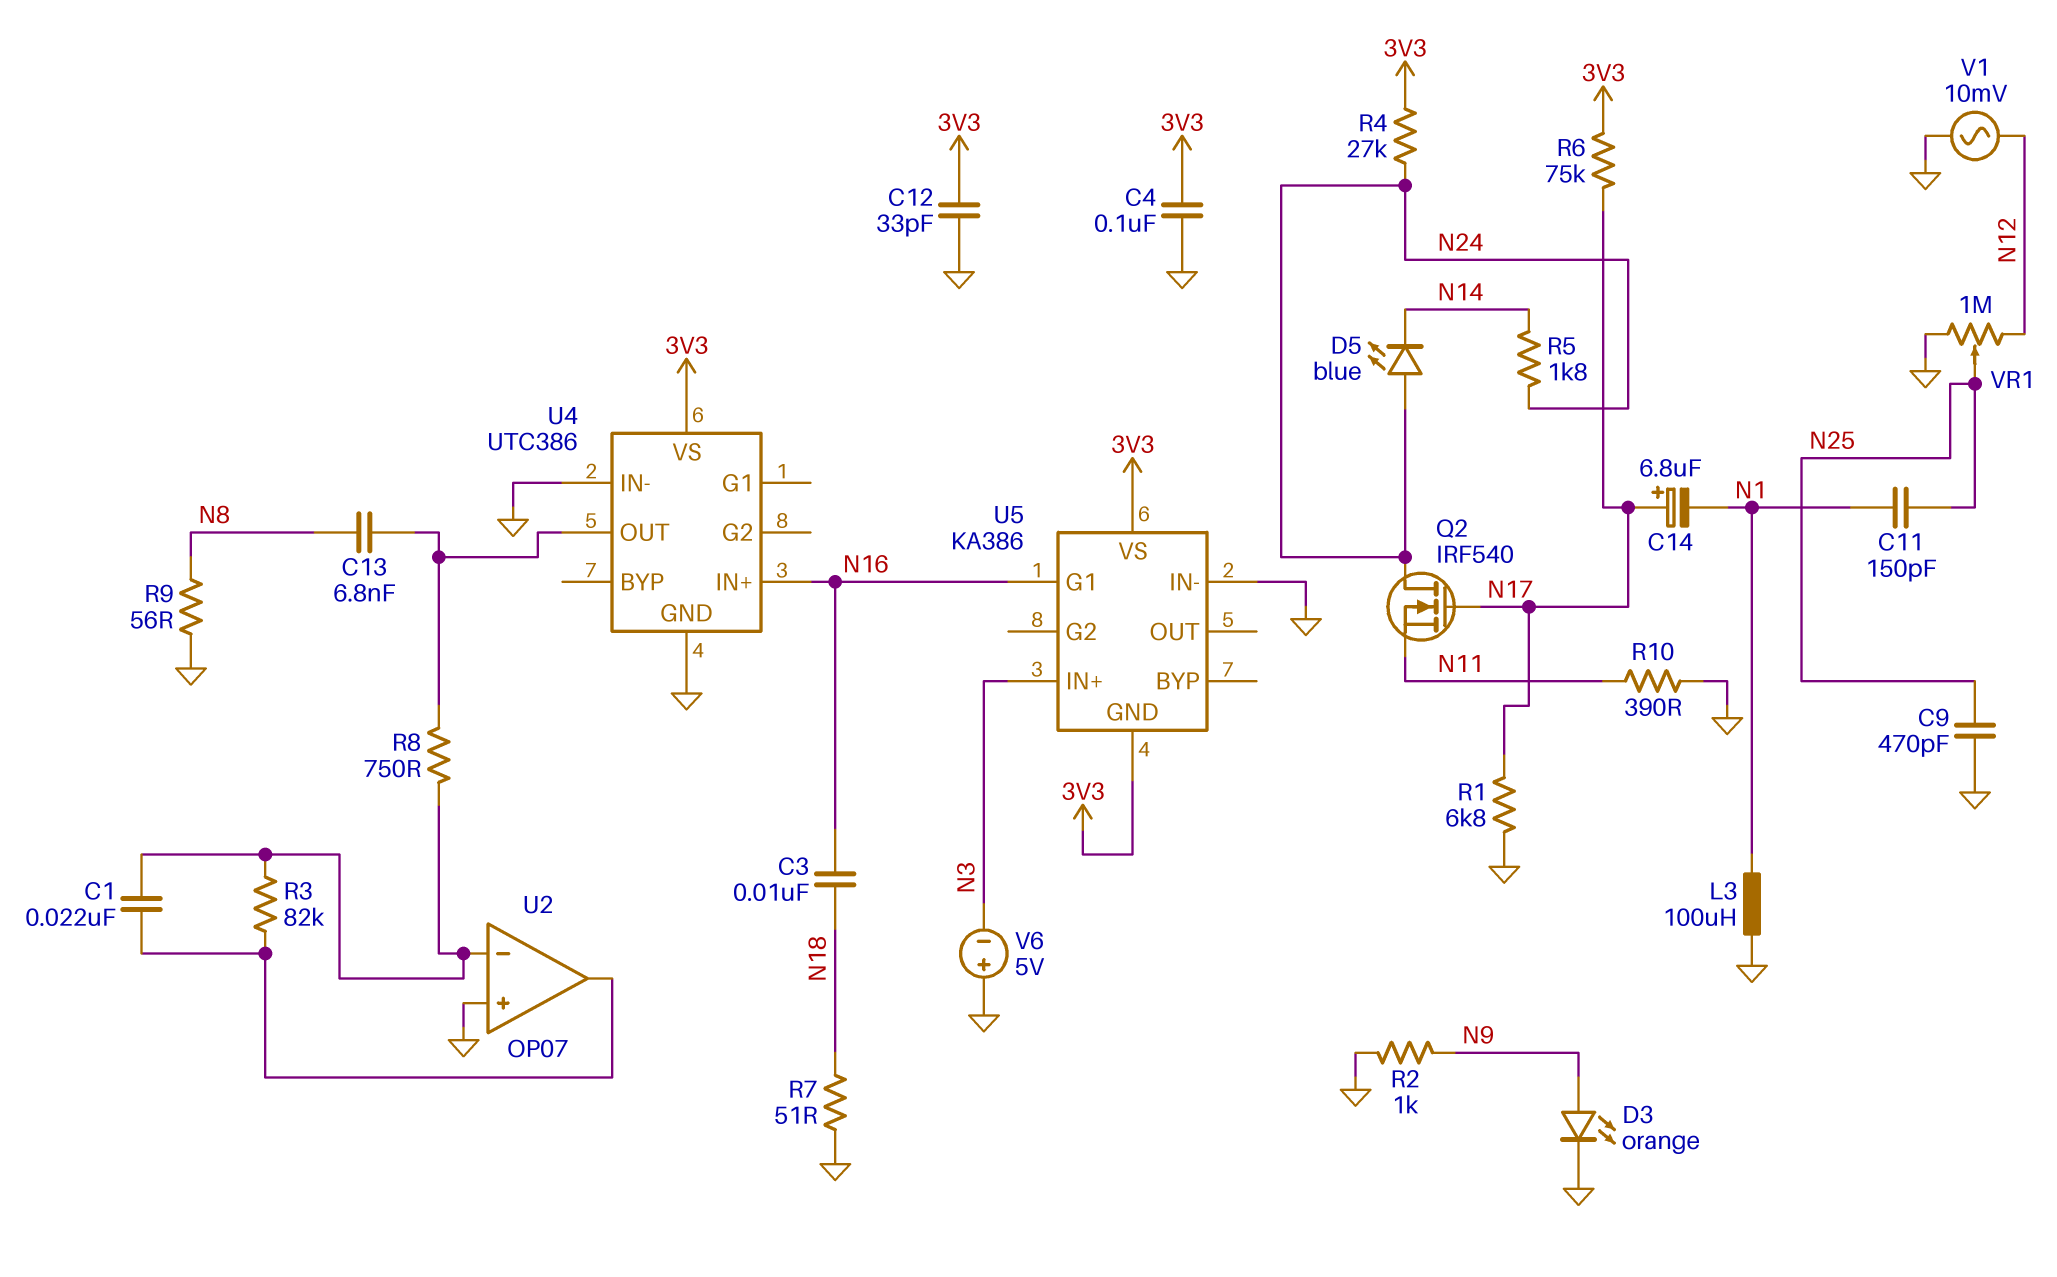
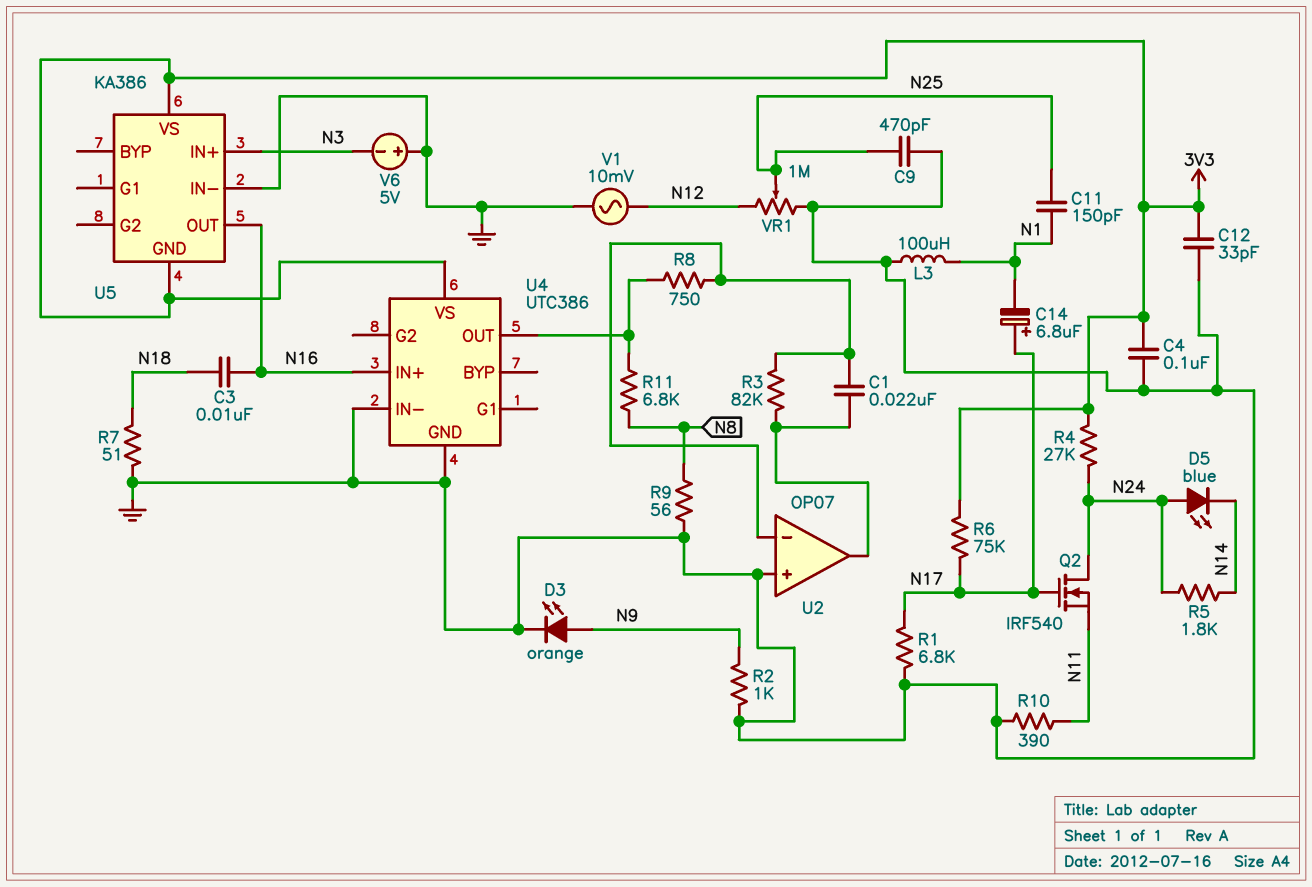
C13: 6.8nF (N8, U4/OUT) -> none
R11: none -> 6.8k (N8, U4/OUT)
U5 pin G1: N16 -> none
U5 pin OUT: none -> N16

